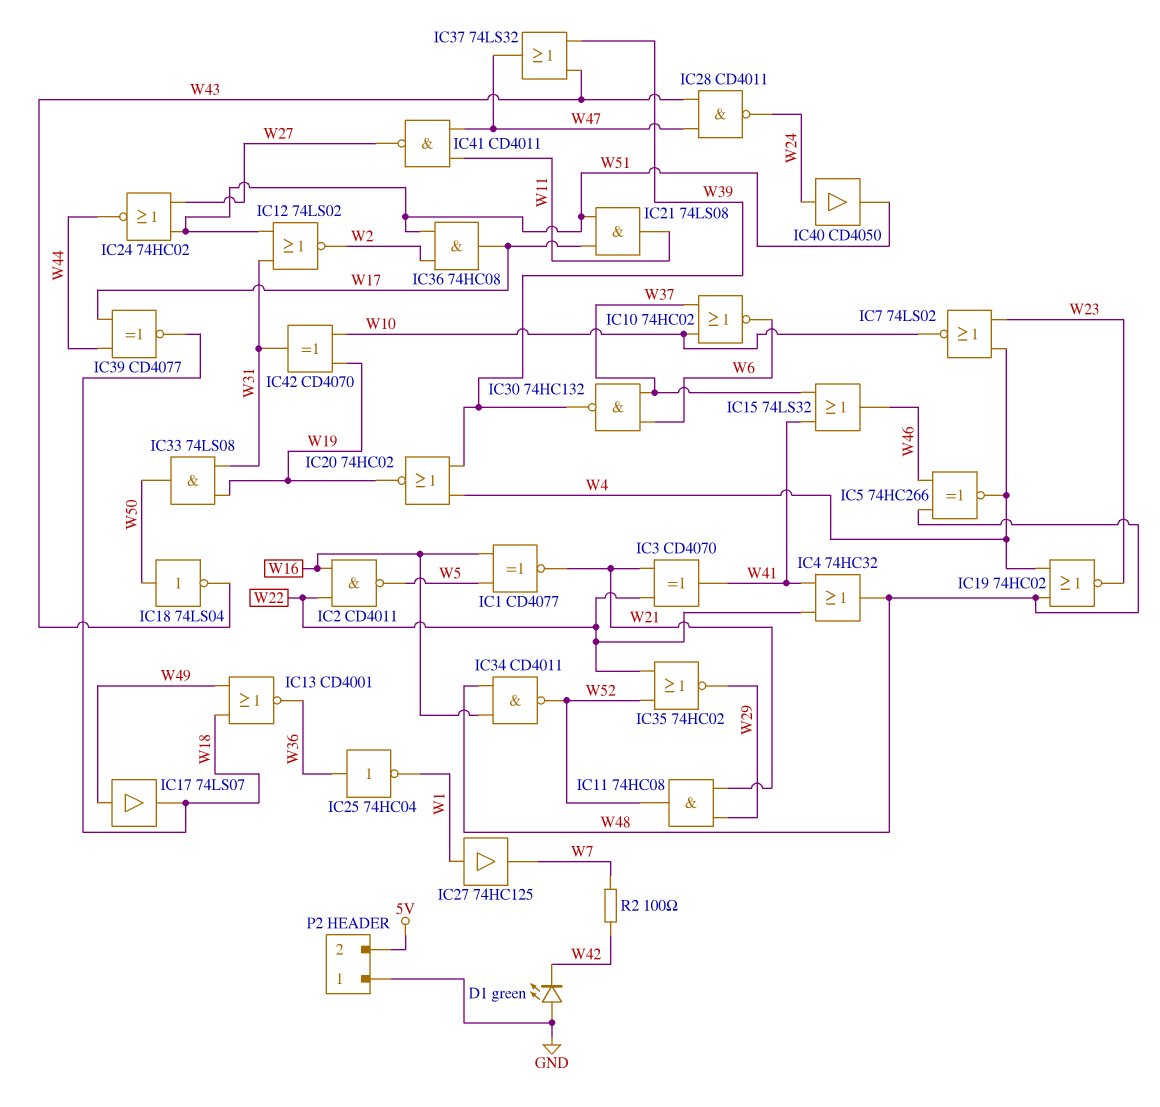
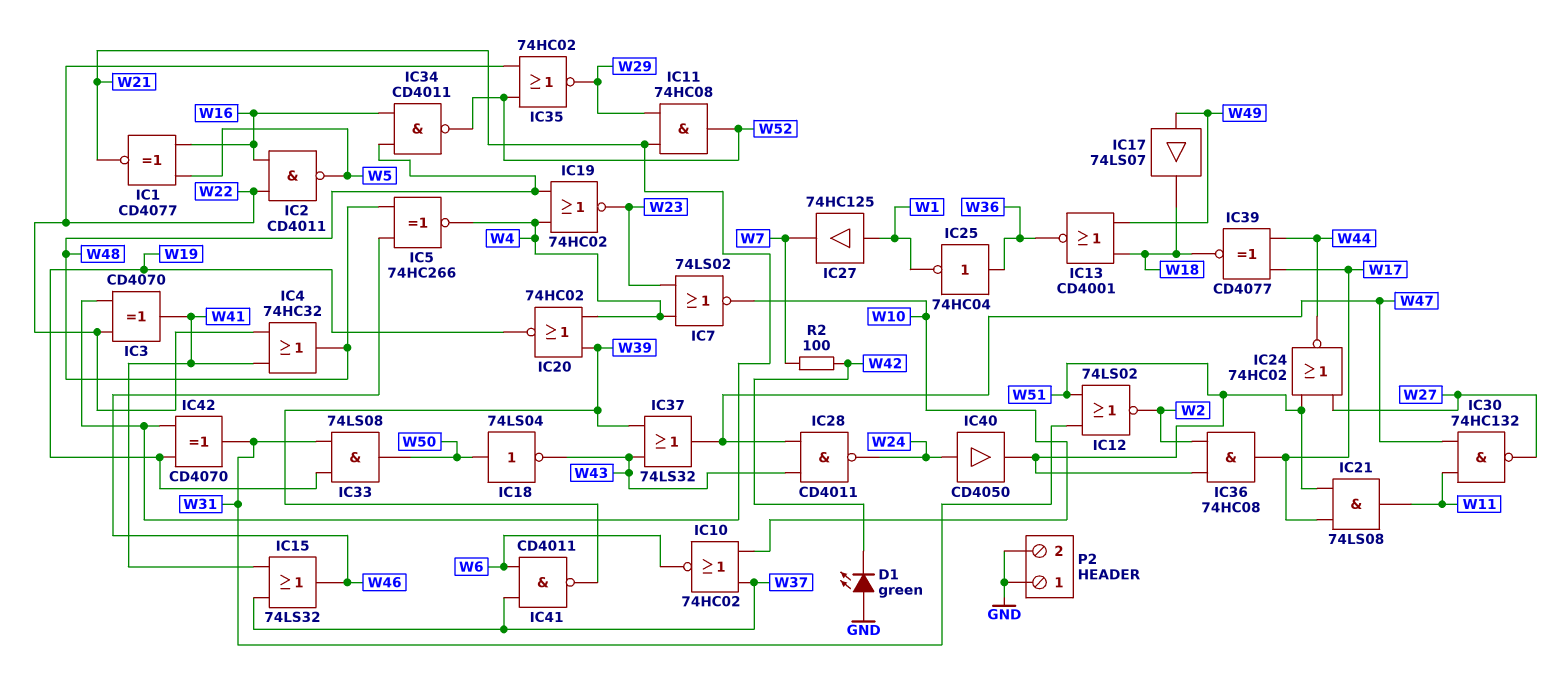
IC30: NAND 74HC132 (in W6, in W37, out W39) -> NAND 74HC132 (in W11, in W47, out W27)
IC41: NAND CD4011 (in W11, in W47, out W27) -> NAND CD4011 (in W6, in W37, out W39)
IC42: XOR CD4070 (in W10, in W19, out W31) -> XOR CD4070 (in W19, in W21, out W31)
P2 pin 2: 5V -> GND

